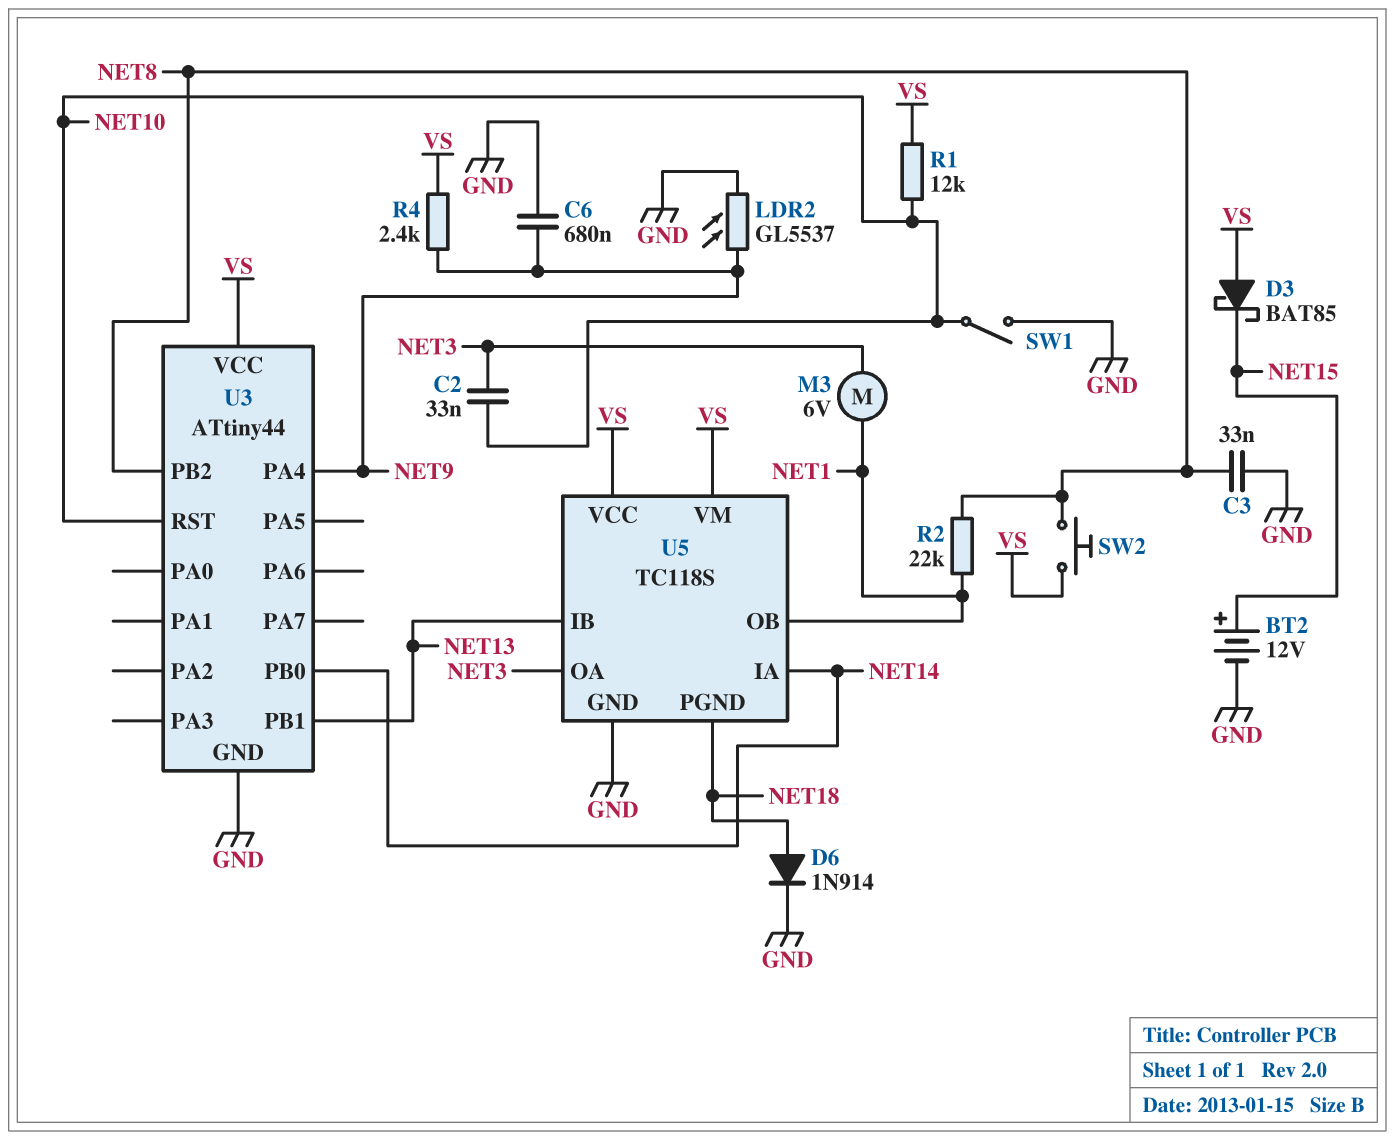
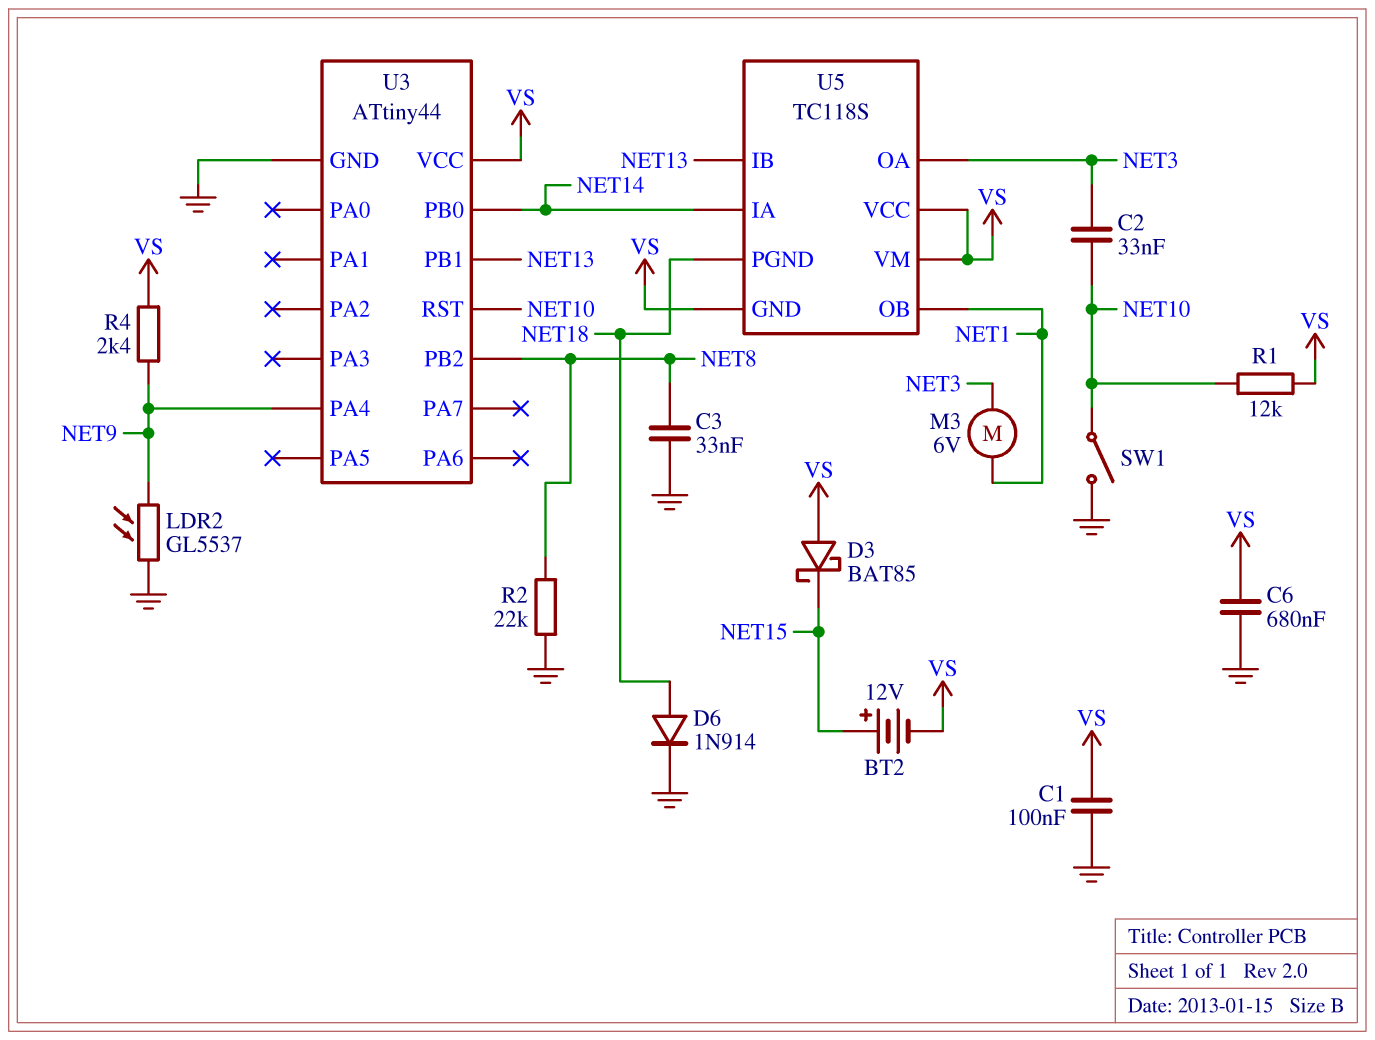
BT2: 12V (plus NET15, minus GND) -> 12V (plus NET15, minus VS)
C1: none -> 100nF (GND, VS)
C6: 680nF (GND, NET9) -> 680nF (GND, VS)
R2: 22k (NET1, NET8) -> 22k (GND, NET8)
SW2: button (NET8, VS) -> none
U5 pin GND: GND -> VS

